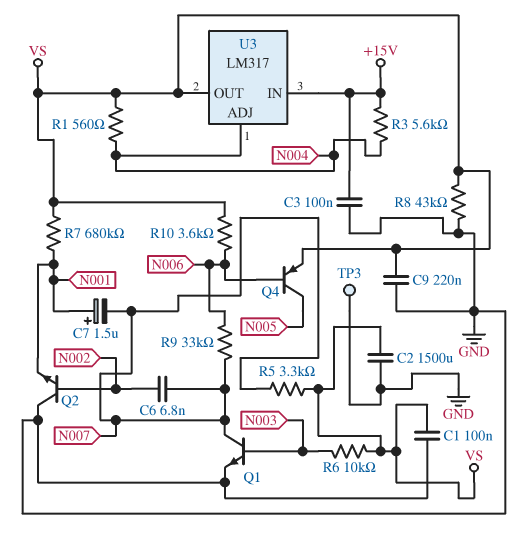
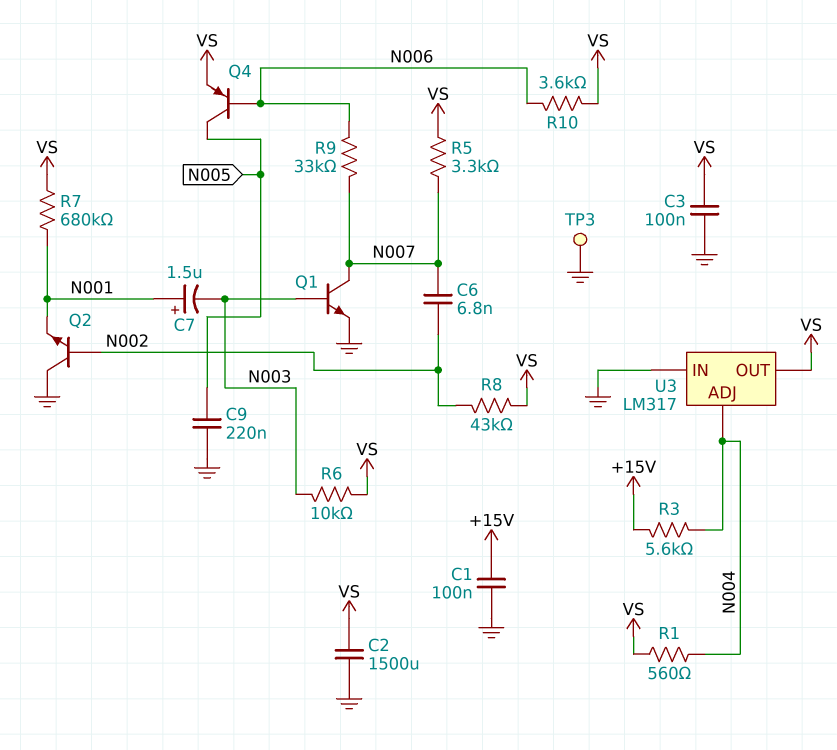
C1: 100nF (GND, VS) -> 100nF (+15V, GND)
C3: 100nF (+15V, GND) -> 100nF (GND, VS)
C7: 1.5uF (plus N001, minus N007) -> 1.5uF (plus N001, minus N003)
C9: 220nF (GND, VS) -> 220nF (GND, N005)
R8: 43k (GND, VS) -> 43k (N002, VS)
U3 pin IN: +15V -> GND

